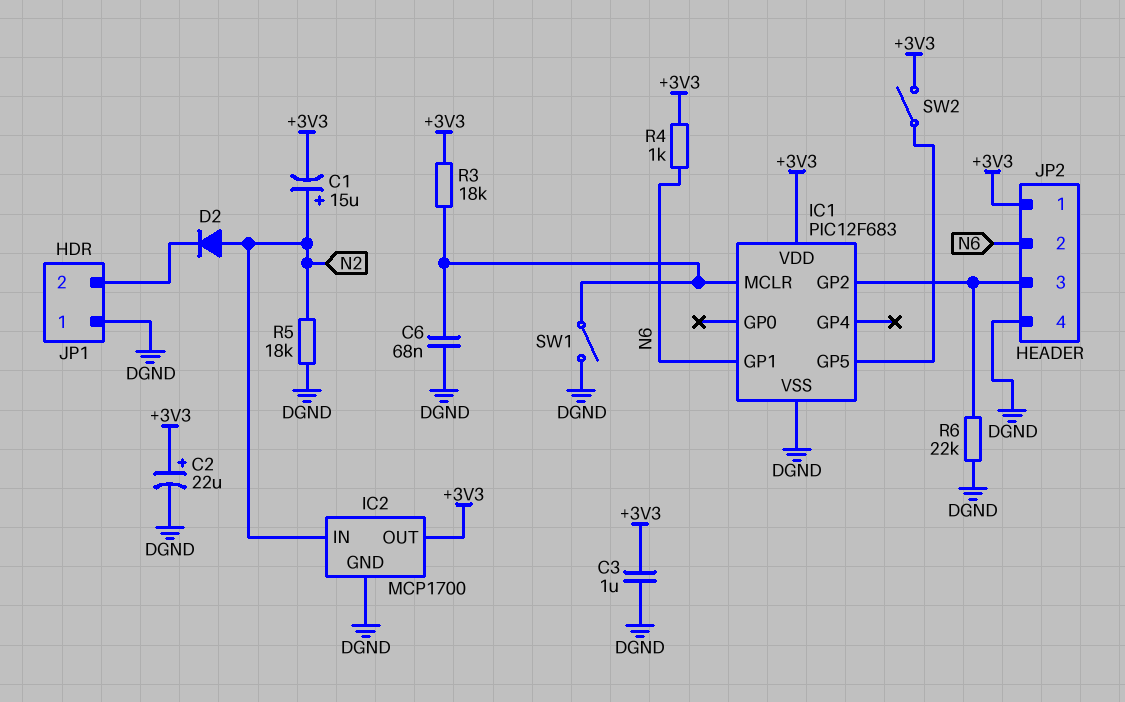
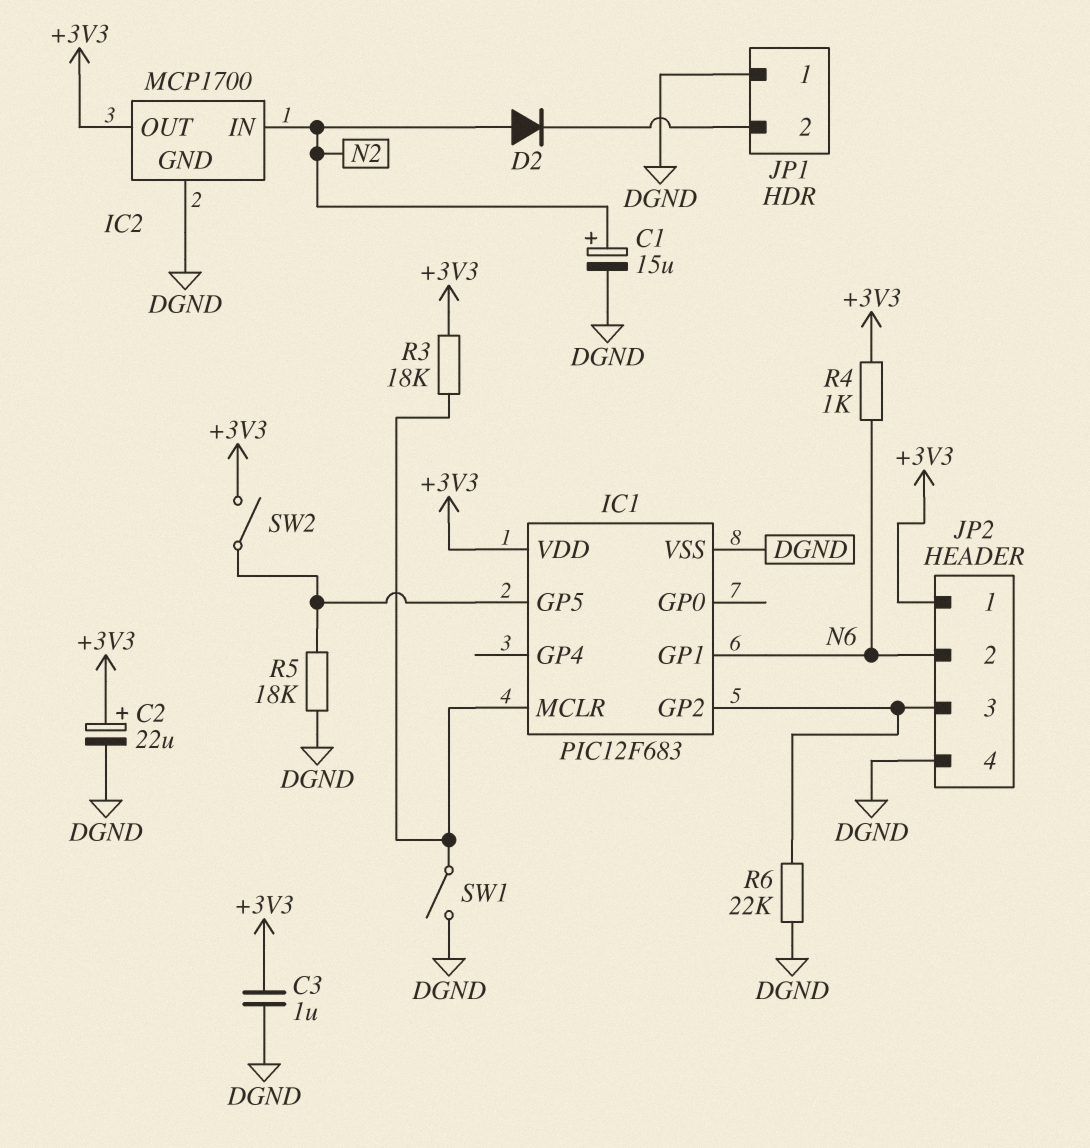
C1: 15uF (plus N2, minus +3V3) -> 15uF (plus N2, minus DGND)
C6: 68nF (DGND, IC1/MCLR) -> none
R5: 18k (DGND, N2) -> 18k (DGND, IC1/GP5)

